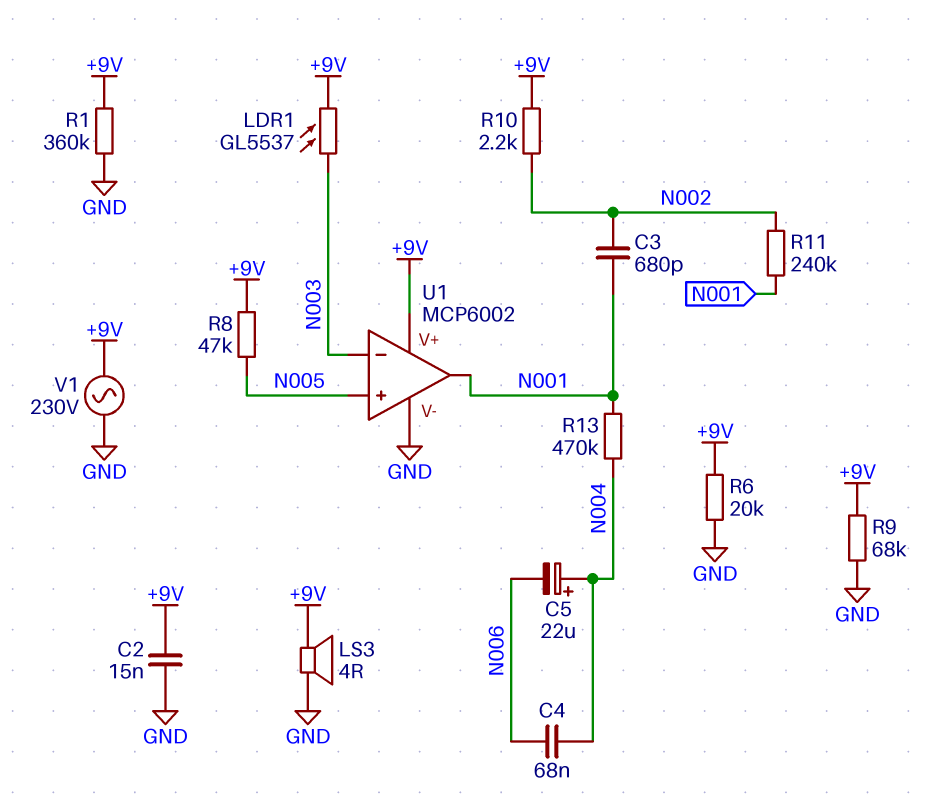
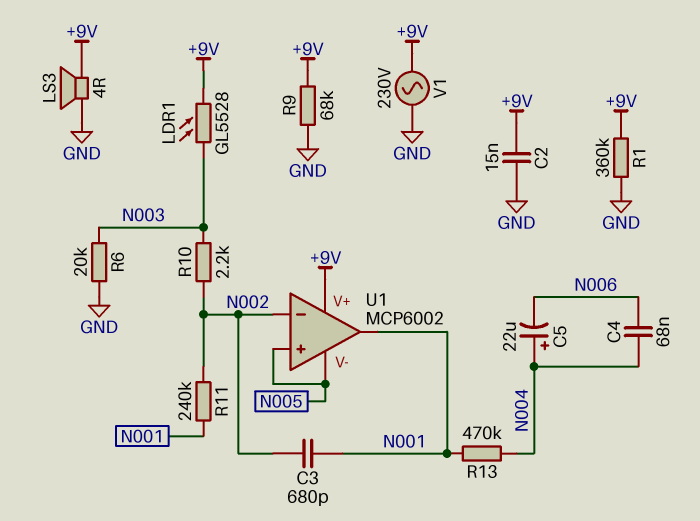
LDR1: GL5537 (+9V, N003) -> GL5528 (+9V, N003)
R6: 20k (+9V, GND) -> 20k (GND, N003)
R8: 47k (+9V, N005) -> none
R10: 2.2k (+9V, N002) -> 2.2k (N002, N003)
U1 pin V-: GND -> N005
U1 pin in-: N003 -> N002

